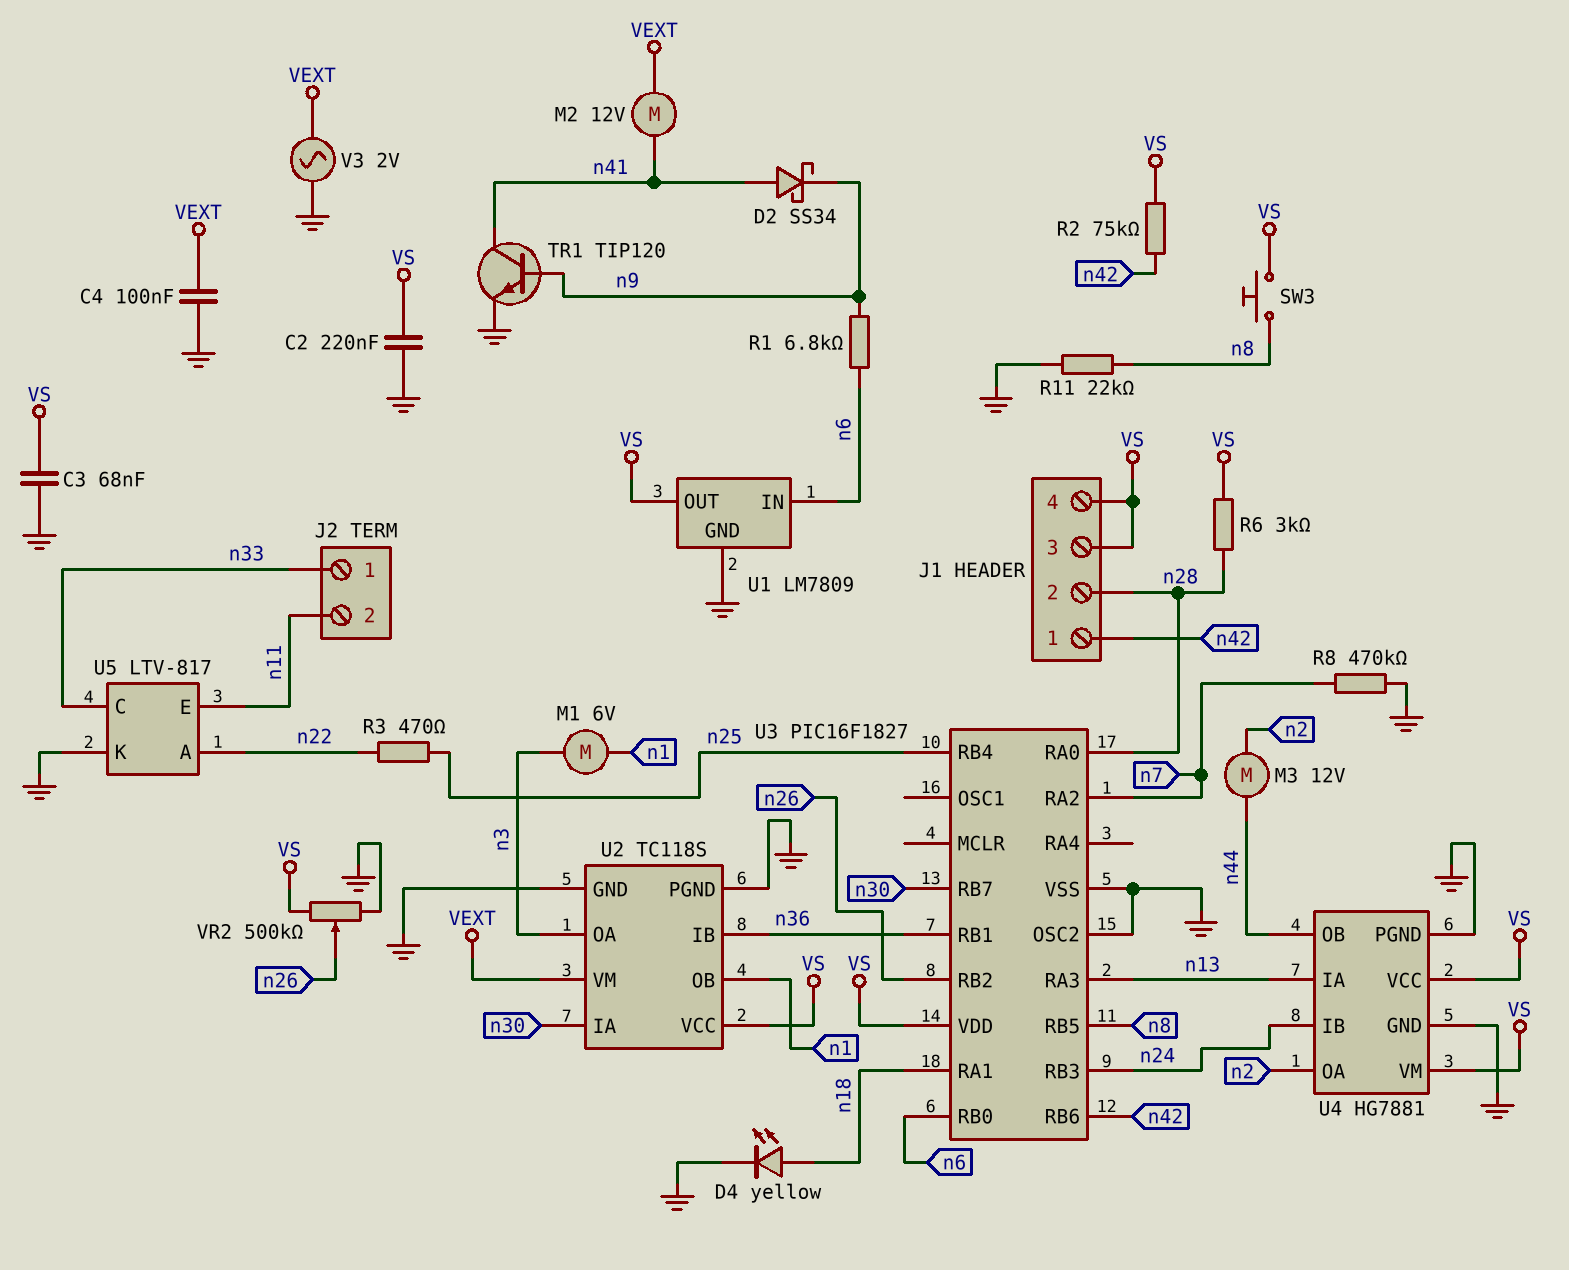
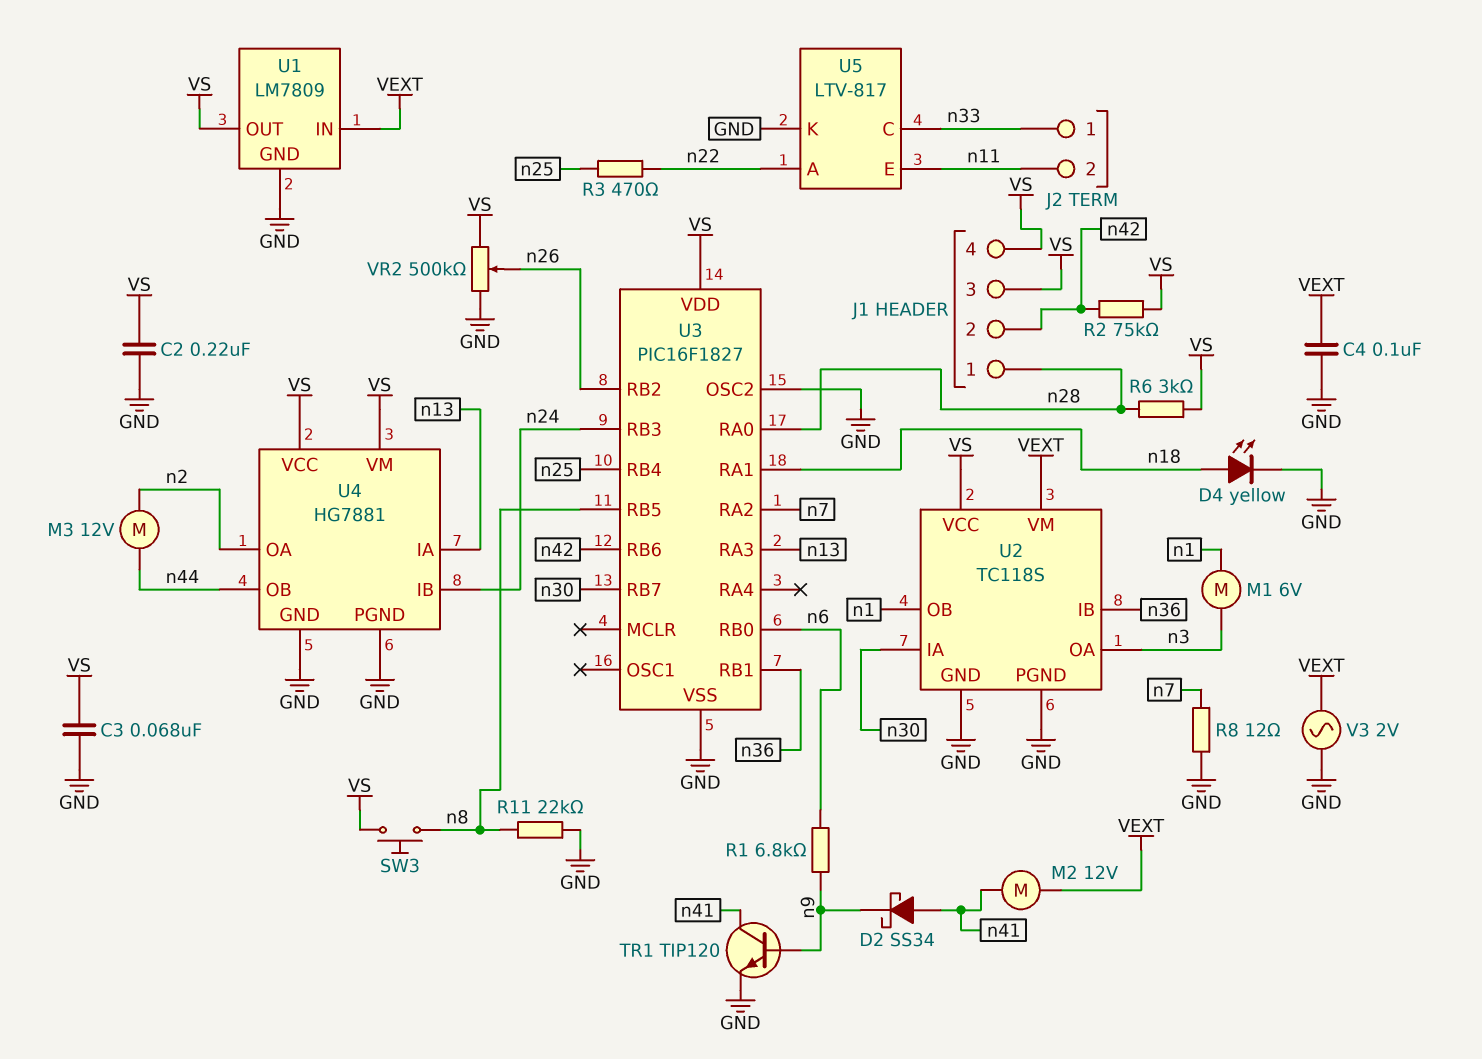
J1 pin 1: n42 -> n28
J1 pin 2: n28 -> n42
R8: 470k (GND, n7) -> 12 (GND, n7)
U1 pin IN: n6 -> VEXT

